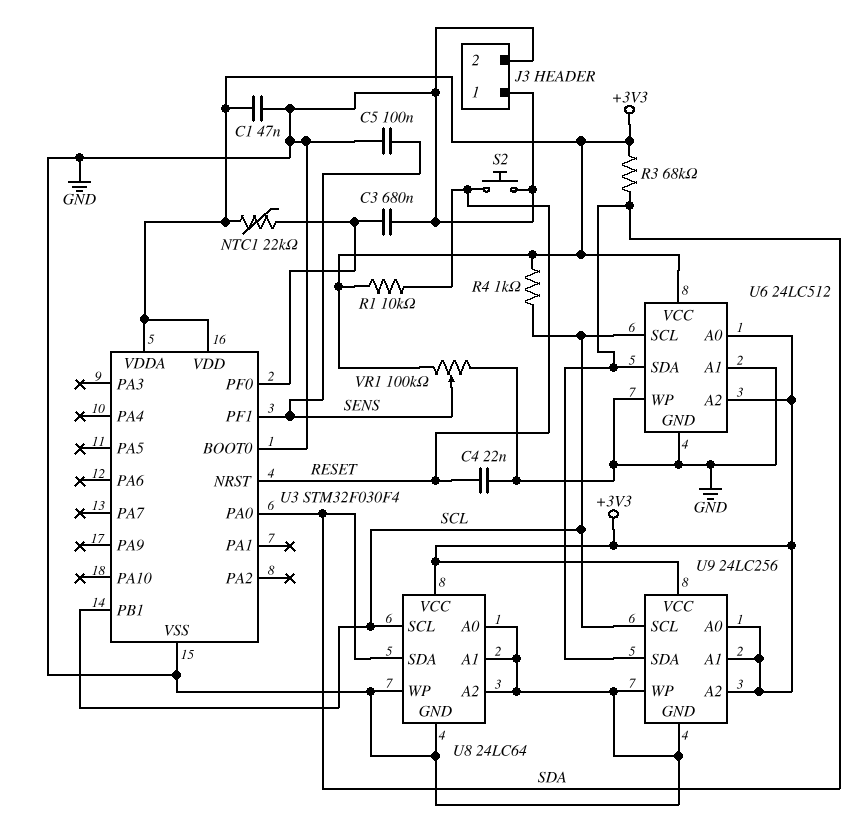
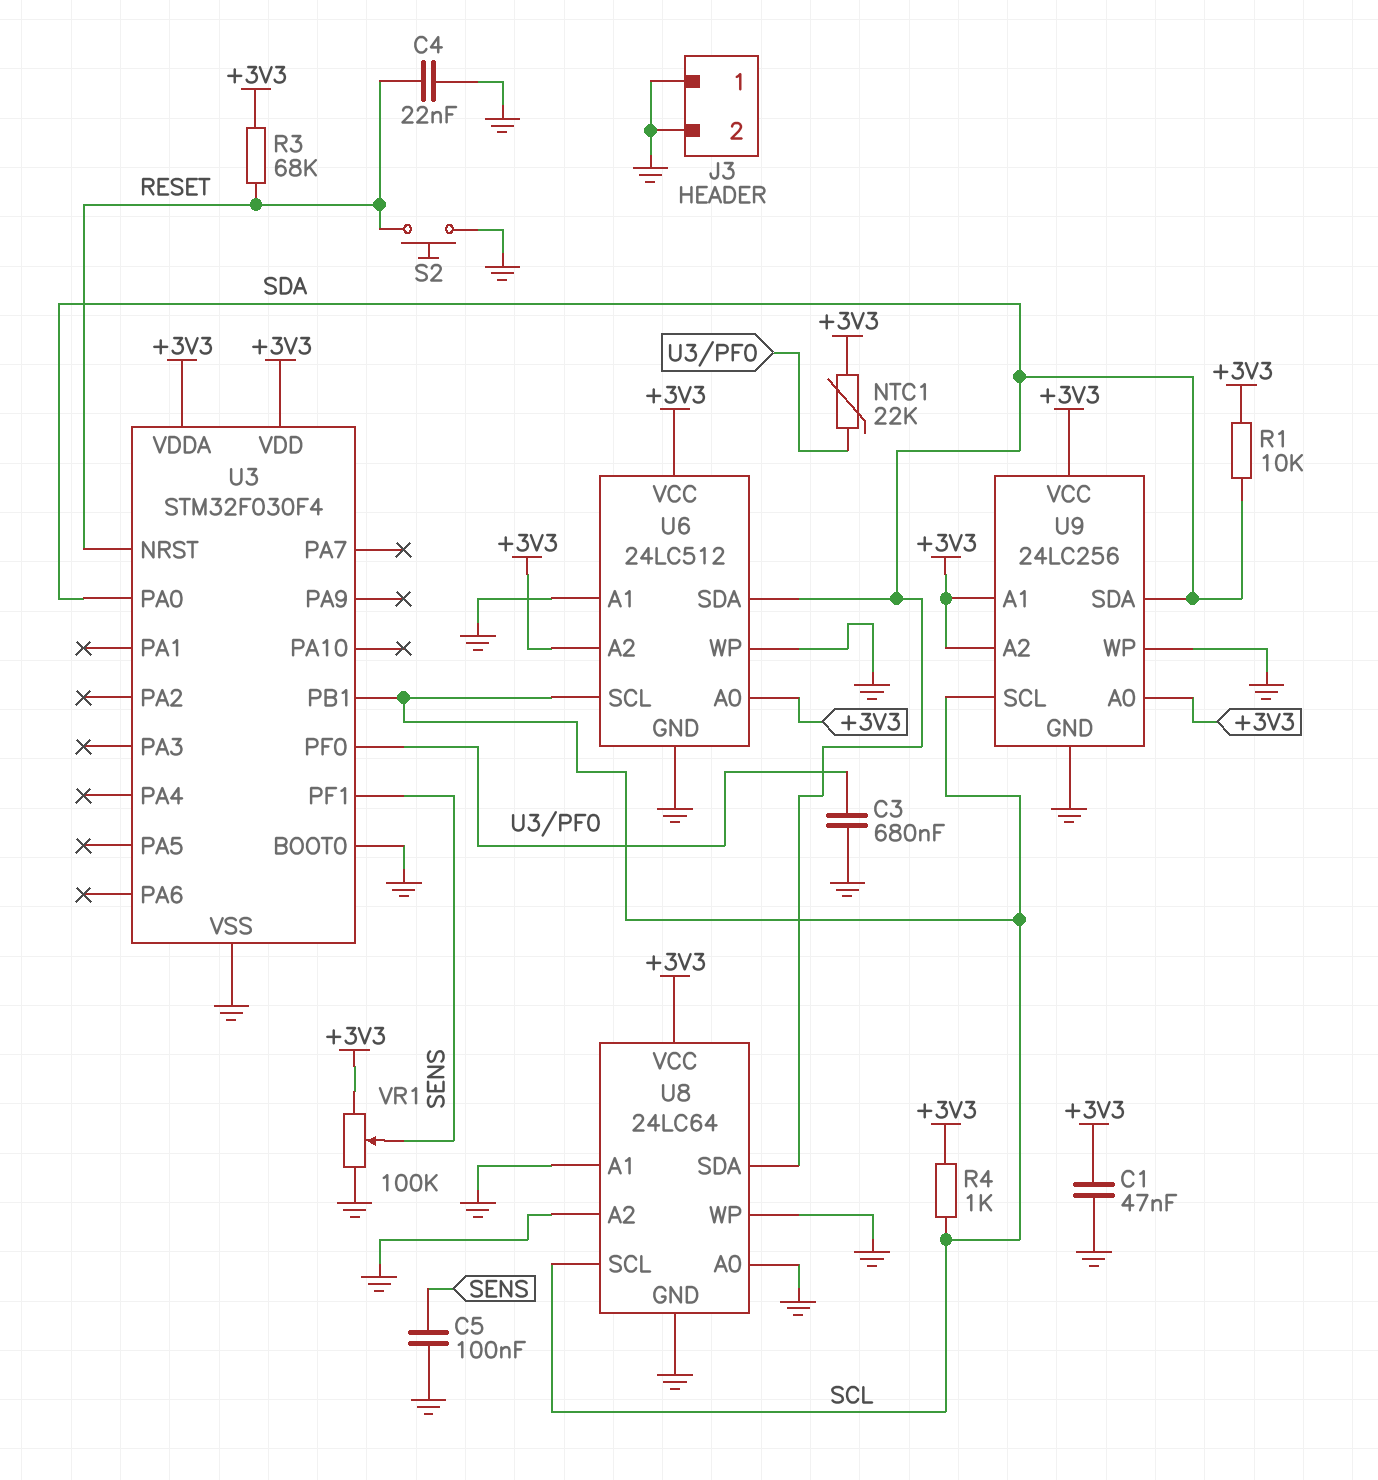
R1: 10k (+3V3, RESET) -> 10k (+3V3, SDA)
R3: 68k (+3V3, SDA) -> 68k (+3V3, RESET)

